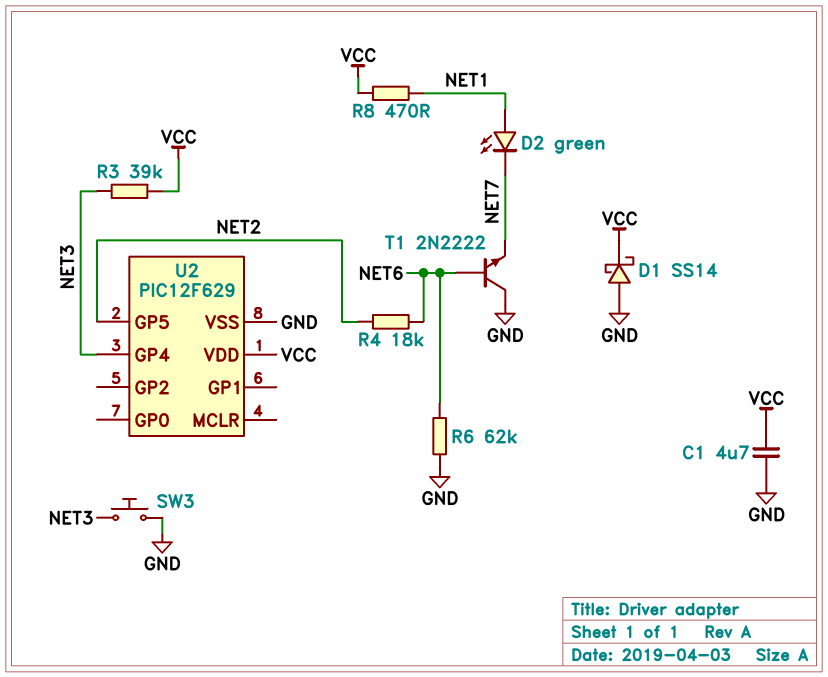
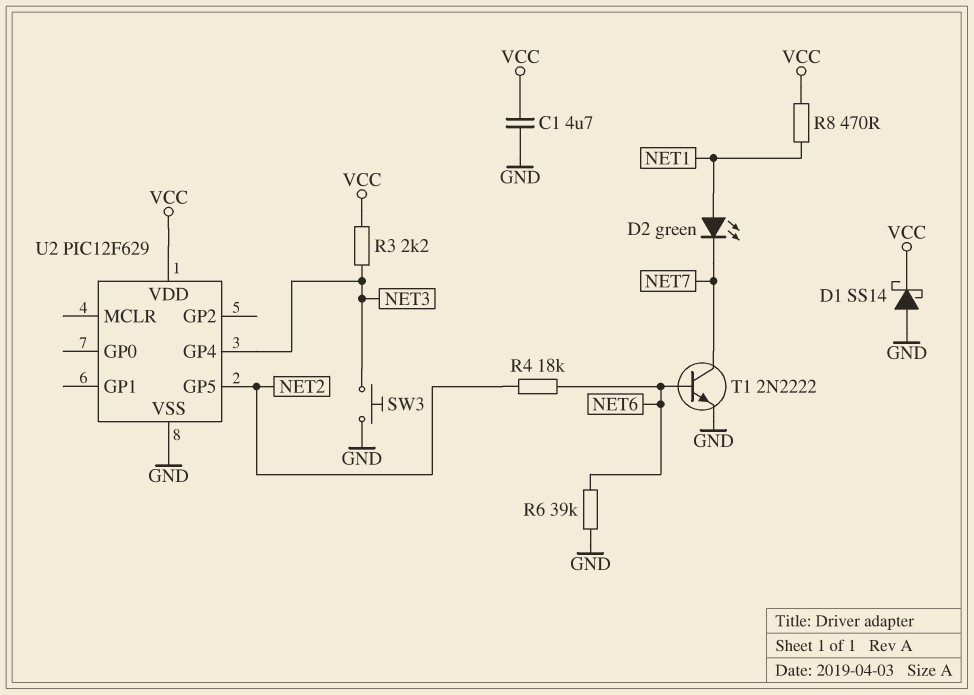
R3: 39k (NET3, VCC) -> 2.2k (NET3, VCC)
R6: 62k (GND, NET6) -> 39k (GND, NET6)
T1: NPN 2N2222 (B NET6, C GND, E NET7) -> NPN 2N2222 (B NET6, C NET7, E GND)

